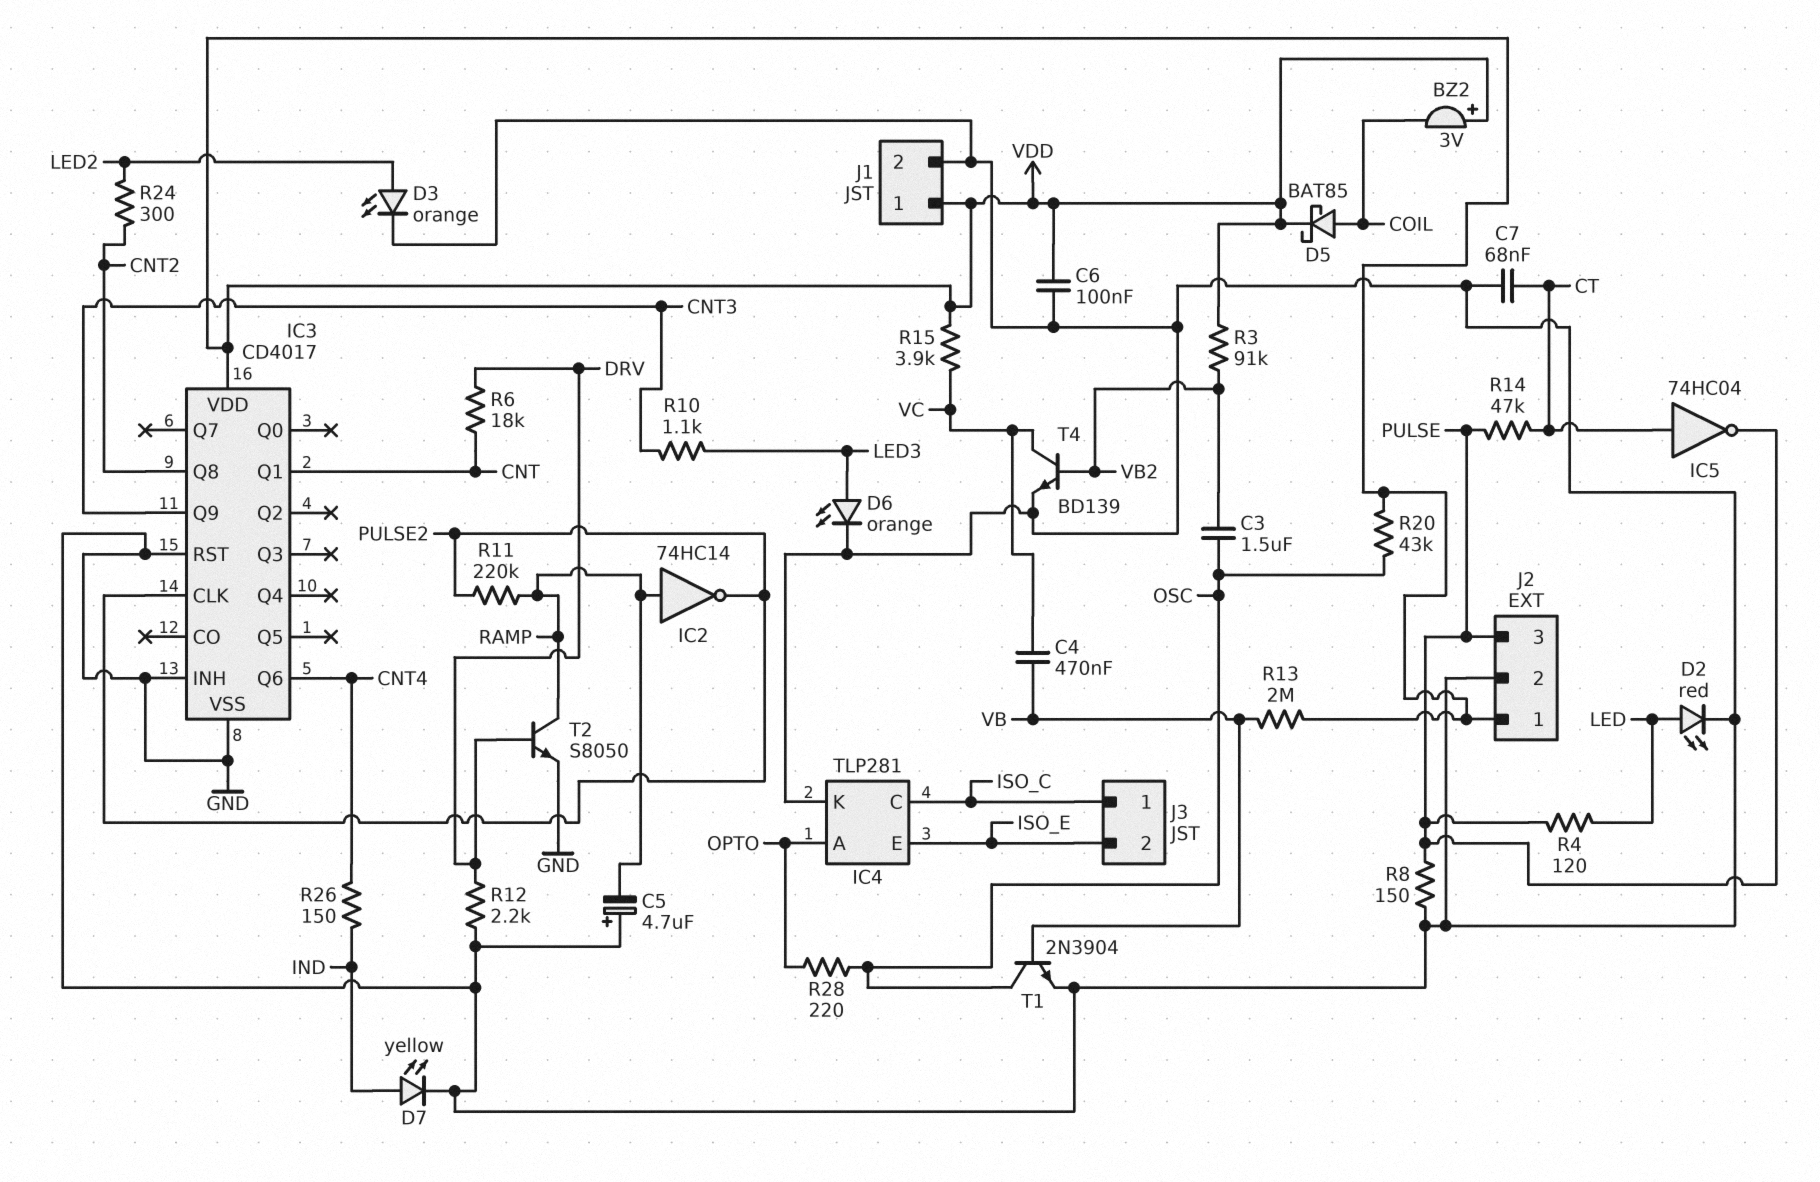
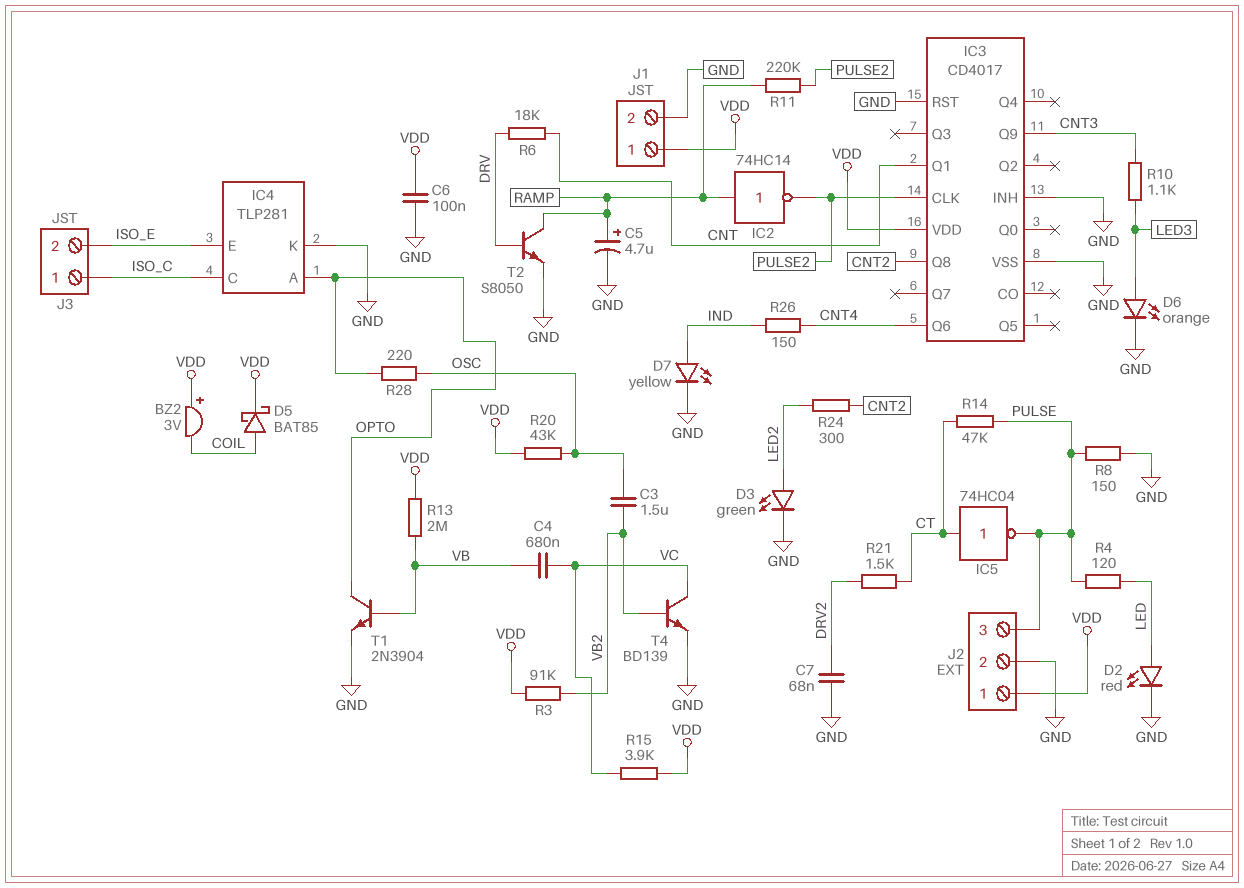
C4: 470nF (VB, VC) -> 680nF (VB, VC)
C5: 4.7uF (plus GND, minus RAMP) -> 4.7uF (plus RAMP, minus GND)
C7: 68nF (CT, GND) -> 68nF (DRV2, GND)
D3: LED orange (A LED2, K GND) -> LED green (A LED2, K GND)
R12: 2.2k (DRV, GND) -> none
R21: none -> 1.5k (CT, DRV2)
T1: NPN 2N3904 (B VB, C OSC, E GND) -> NPN 2N3904 (B VB, C OPTO, E GND)

